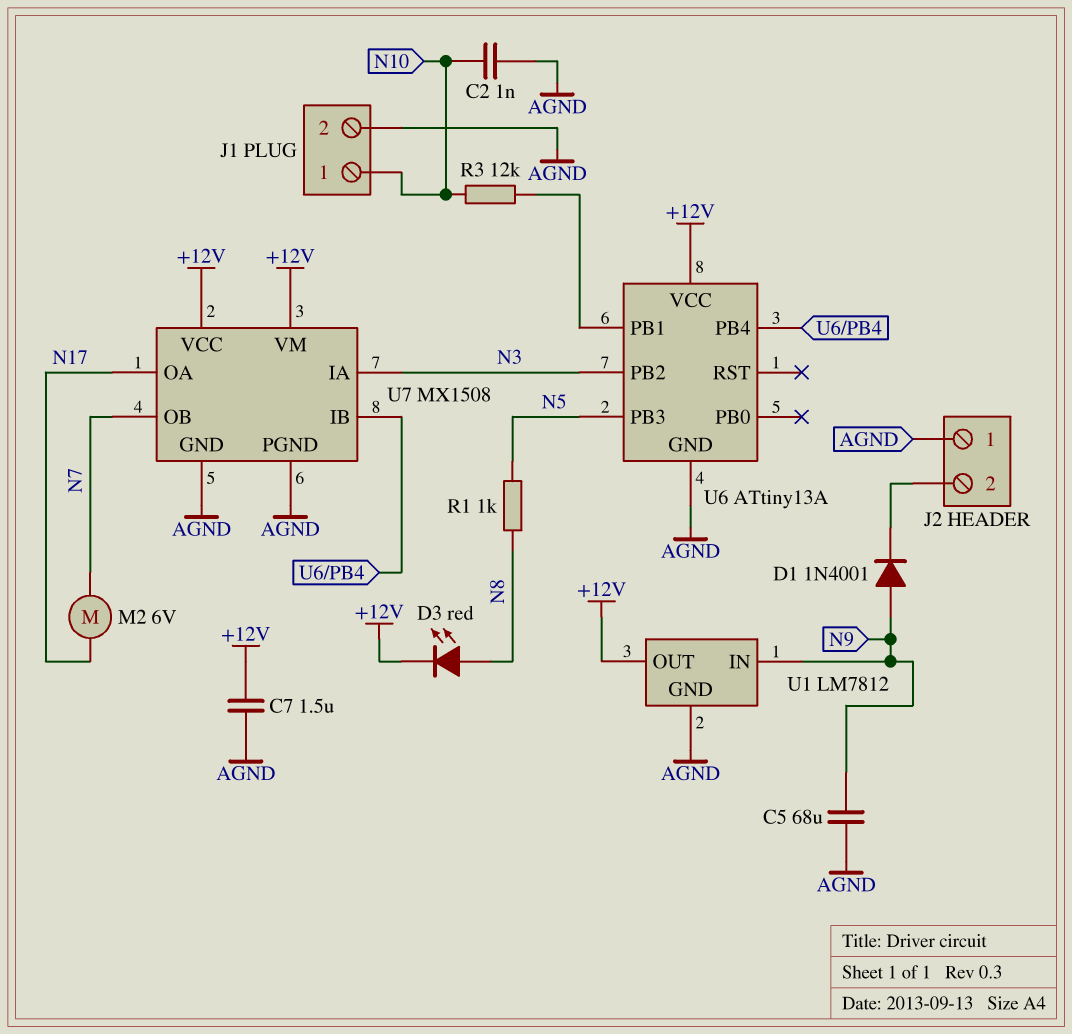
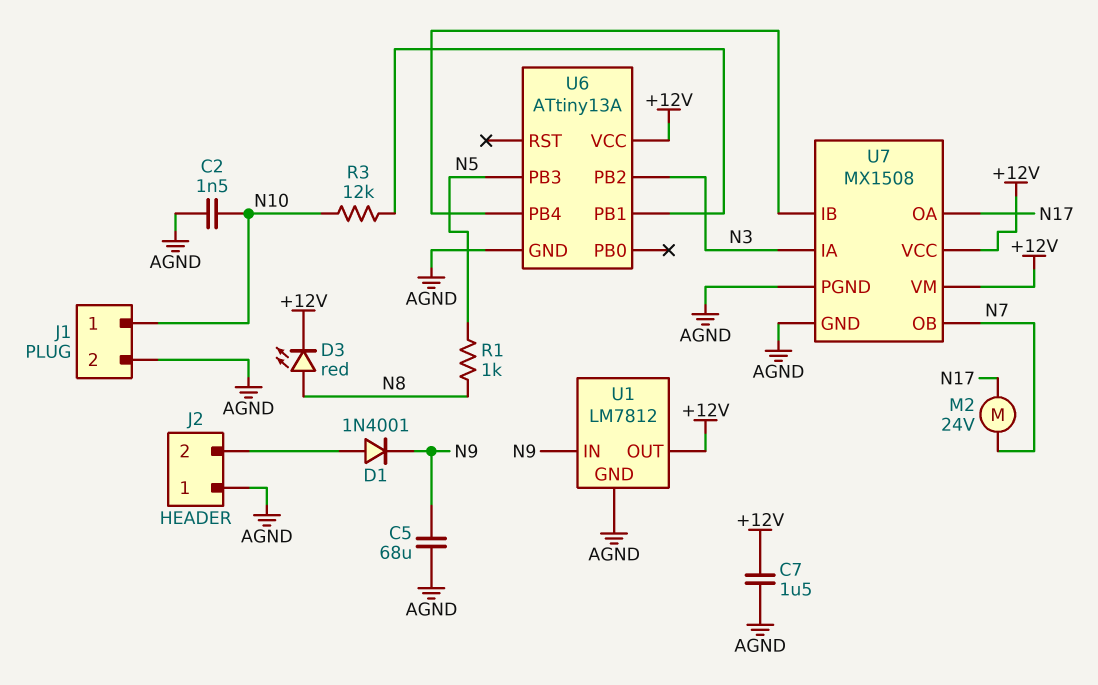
C2: 1nF (AGND, N10) -> 1.5nF (AGND, N10)
D1: diode 1N4001 (A N9, K J2/2) -> diode 1N4001 (A J2/2, K N9)
M2: motor 6V (N7, N17) -> motor 24V (N7, N17)

